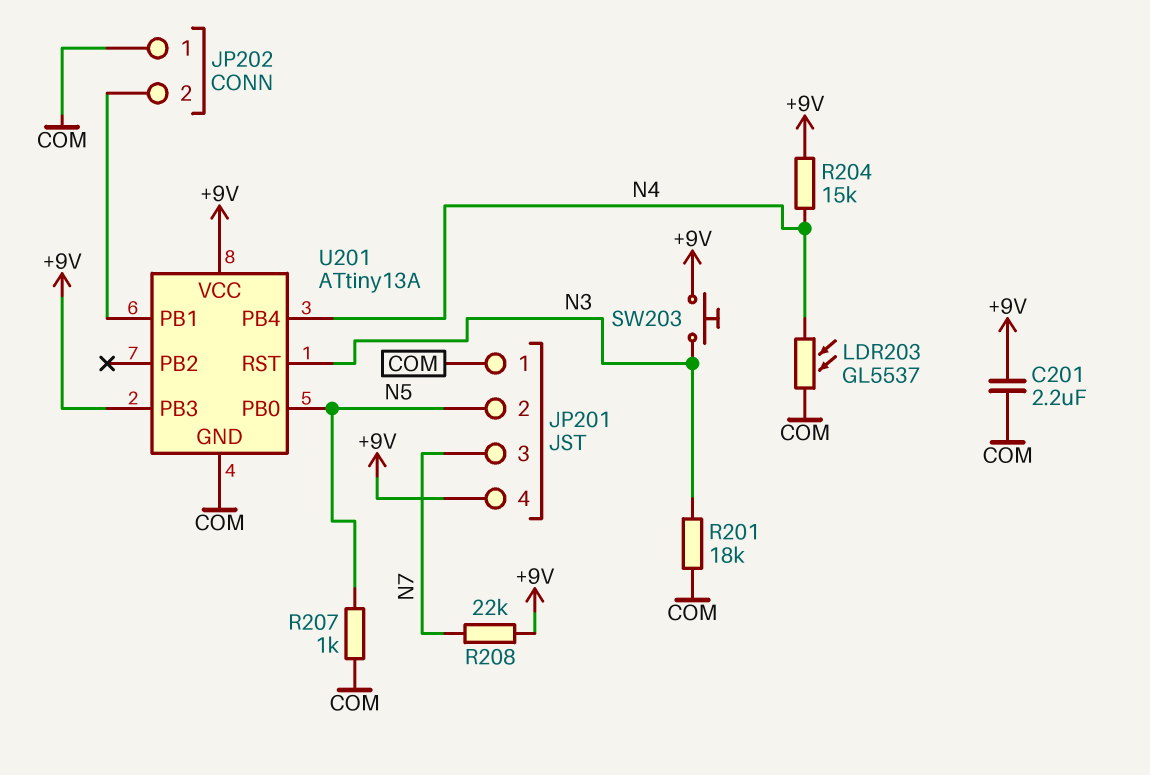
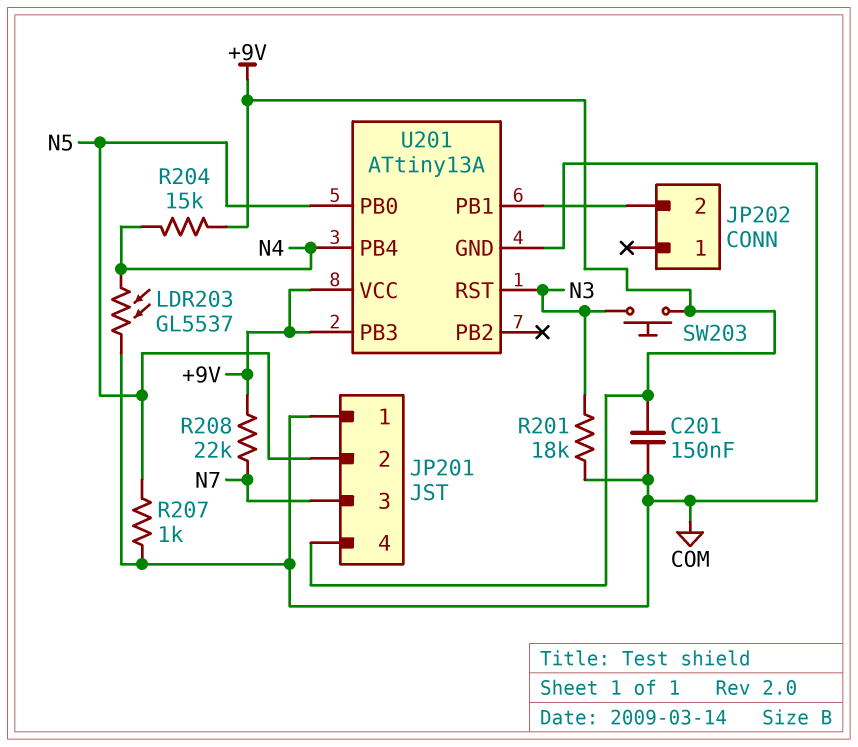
C201: 2.2uF (+9V, COM) -> 150nF (+9V, COM)
JP202 pin 1: COM -> none

